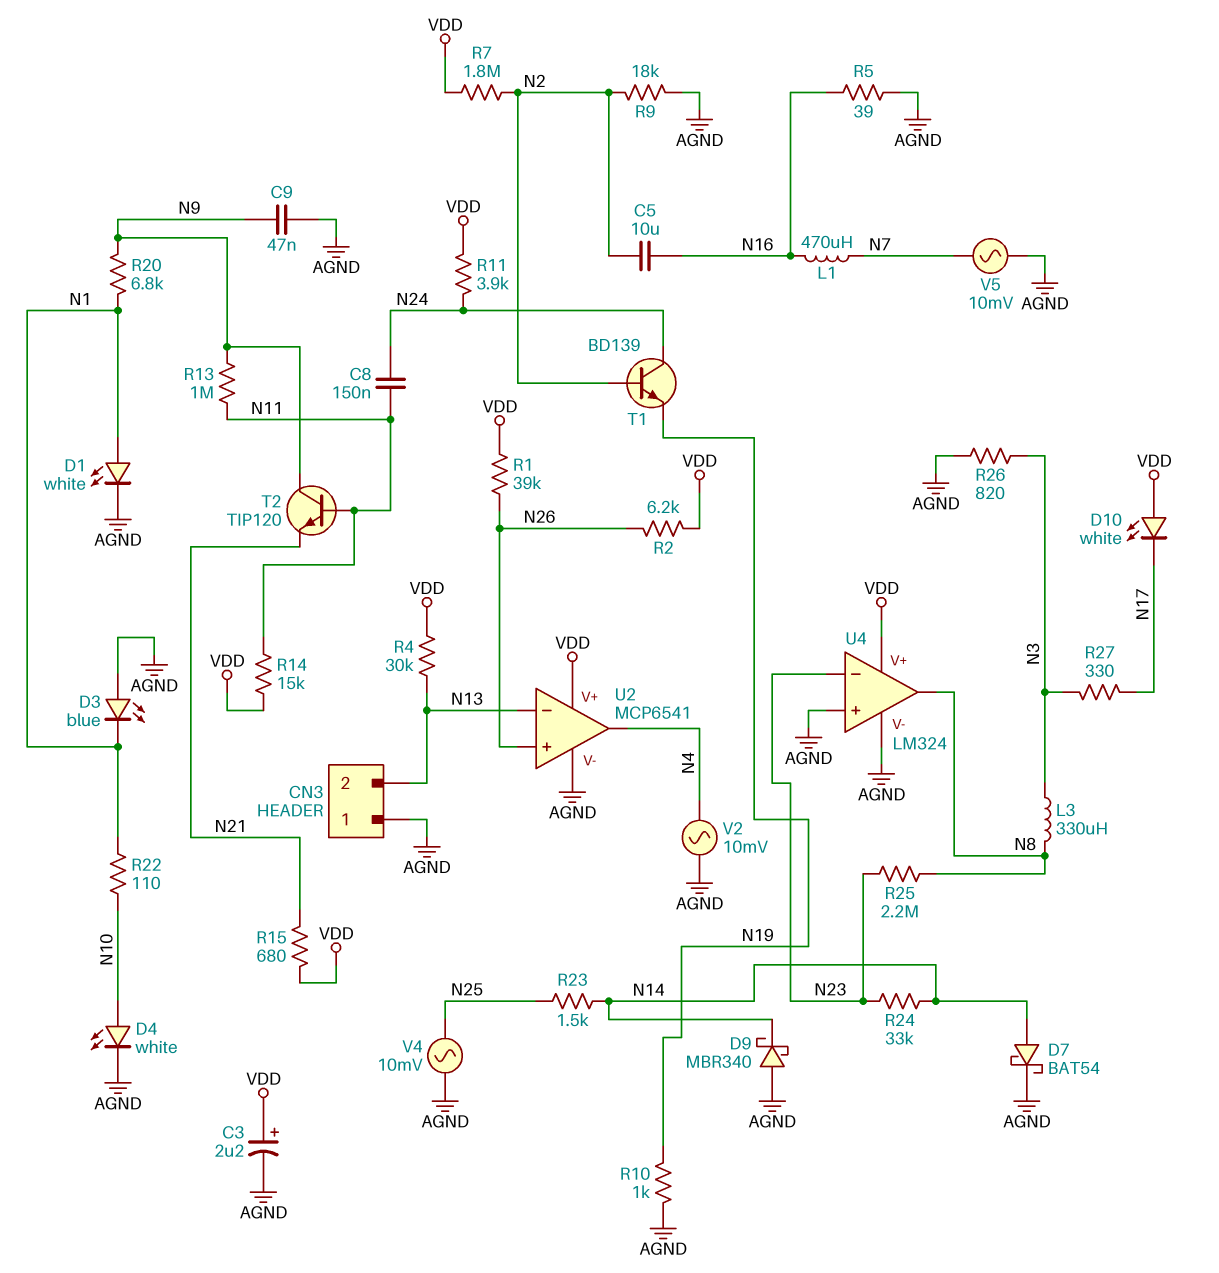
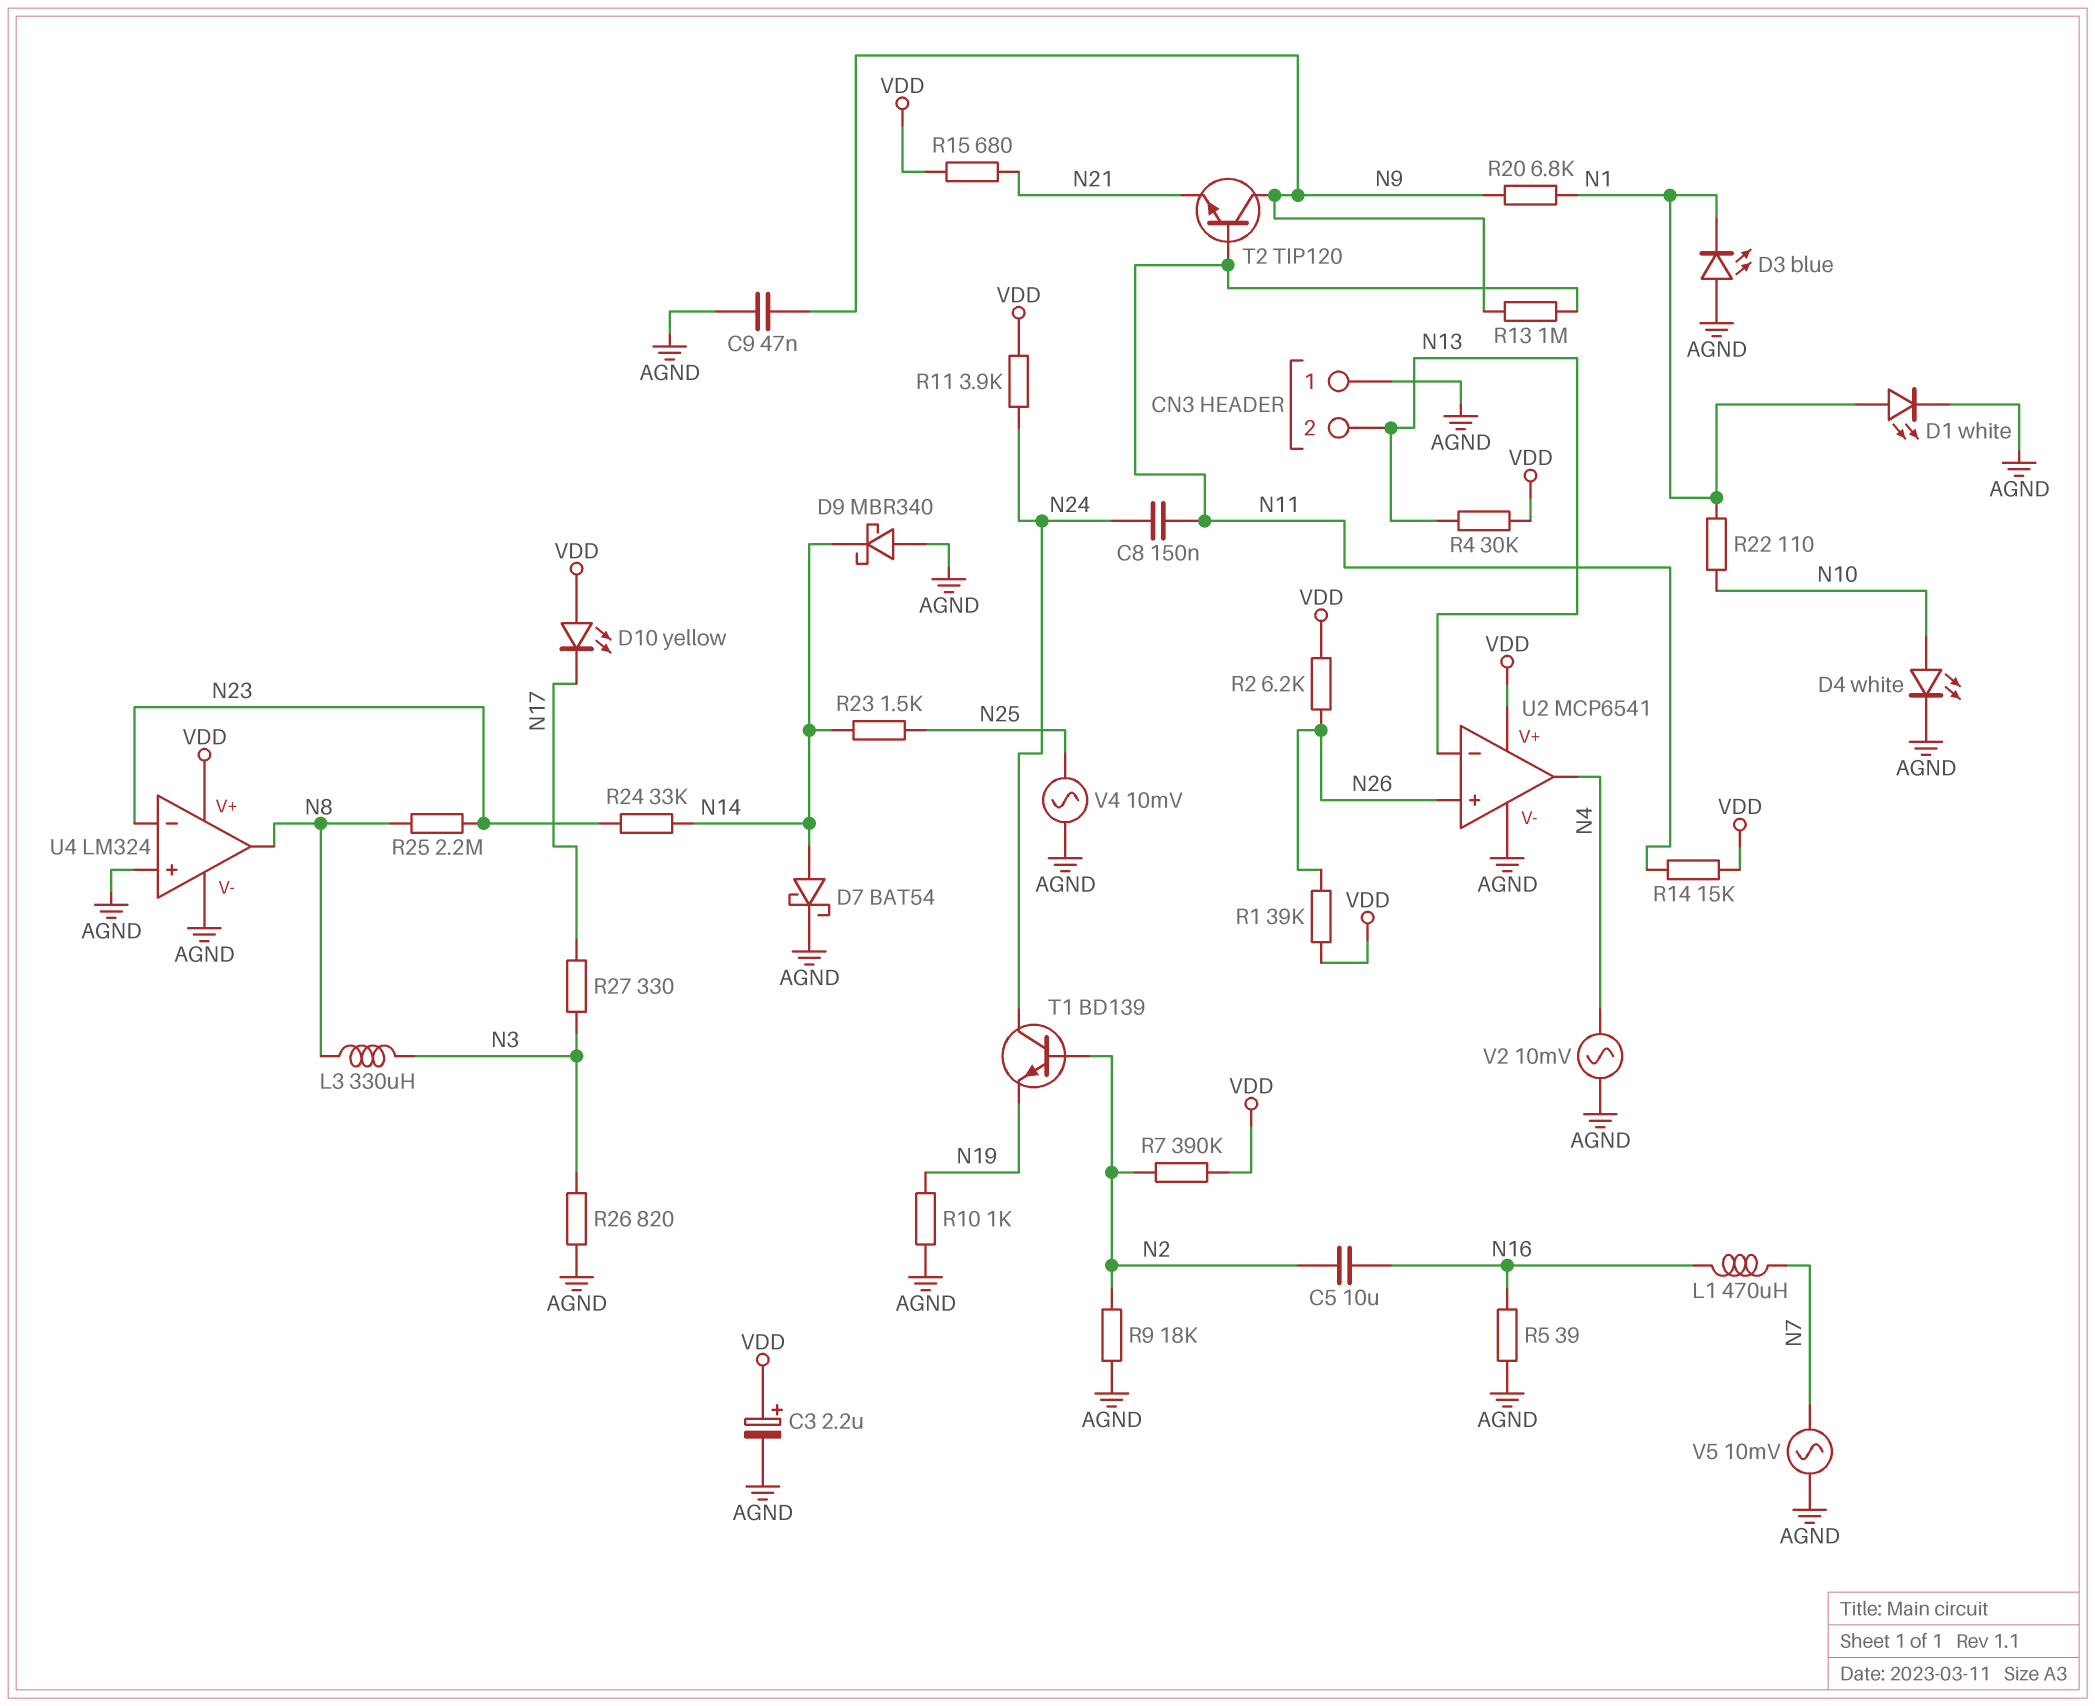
D10: LED white (A VDD, K N17) -> LED yellow (A VDD, K N17)
R7: 1.8M (N2, VDD) -> 390k (N2, VDD)

